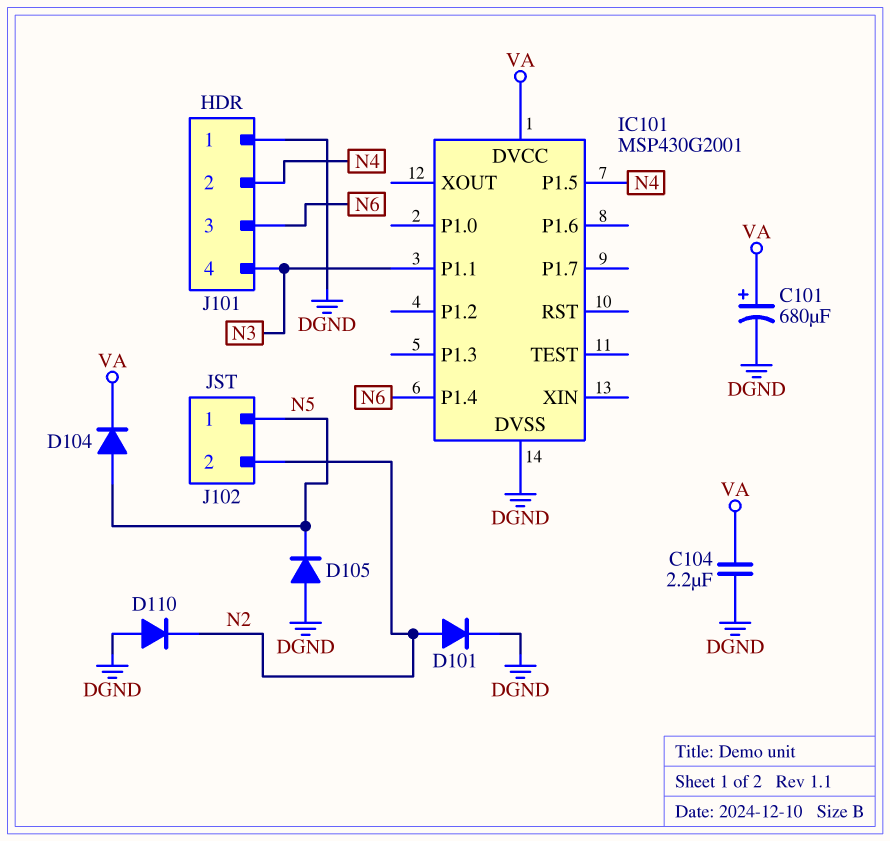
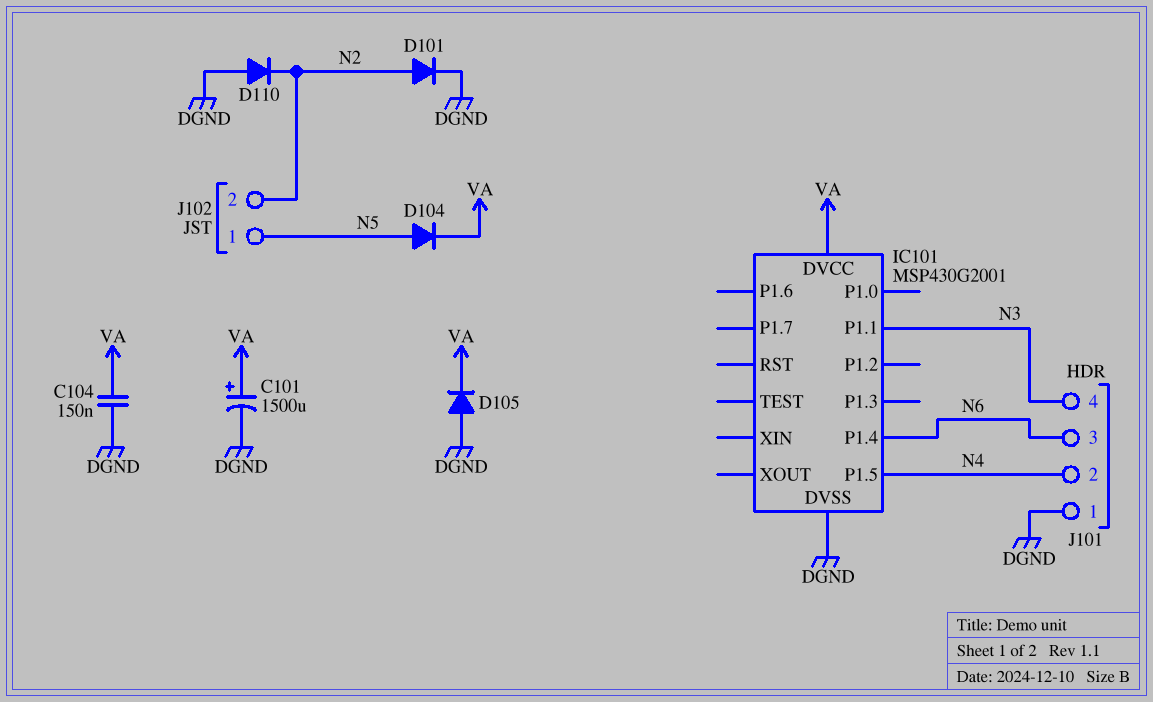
C101: 680uF (plus VA, minus DGND) -> 1500uF (plus VA, minus DGND)
C104: 2.2uF (DGND, VA) -> 150nF (DGND, VA)
D105: diode (A DGND, K N5) -> diode (A DGND, K VA)

